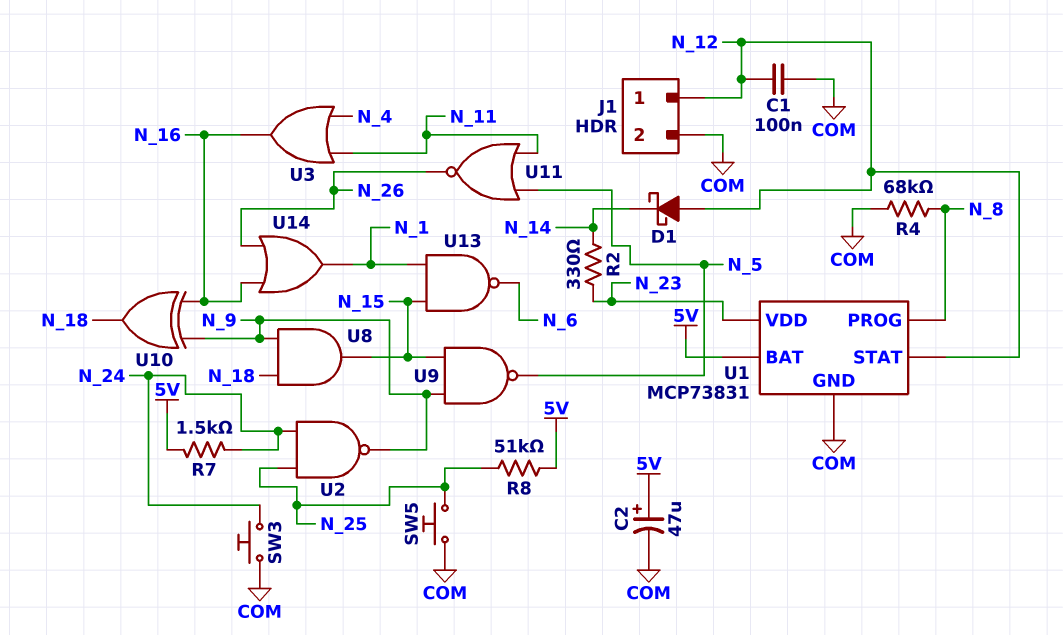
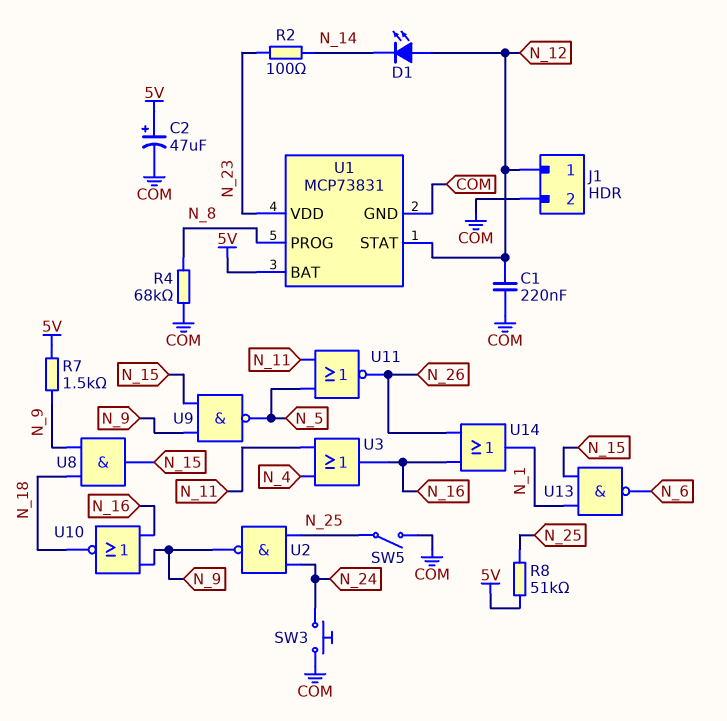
C1: 100nF (COM, N_12) -> 220nF (COM, N_12)
D1: schottky (A N_12, K N_14) -> LED (A N_12, K N_14)
R2: 330 (N_14, N_23) -> 100 (N_14, N_23)
R7: 1.5k (5V, N_24) -> 1.5k (5V, N_9)
SW5: button (COM, N_25) -> switch (COM, N_25)
U10: XOR (in N_9, in N_16, out N_18) -> NOR (in N_9, in N_16, out N_18)

